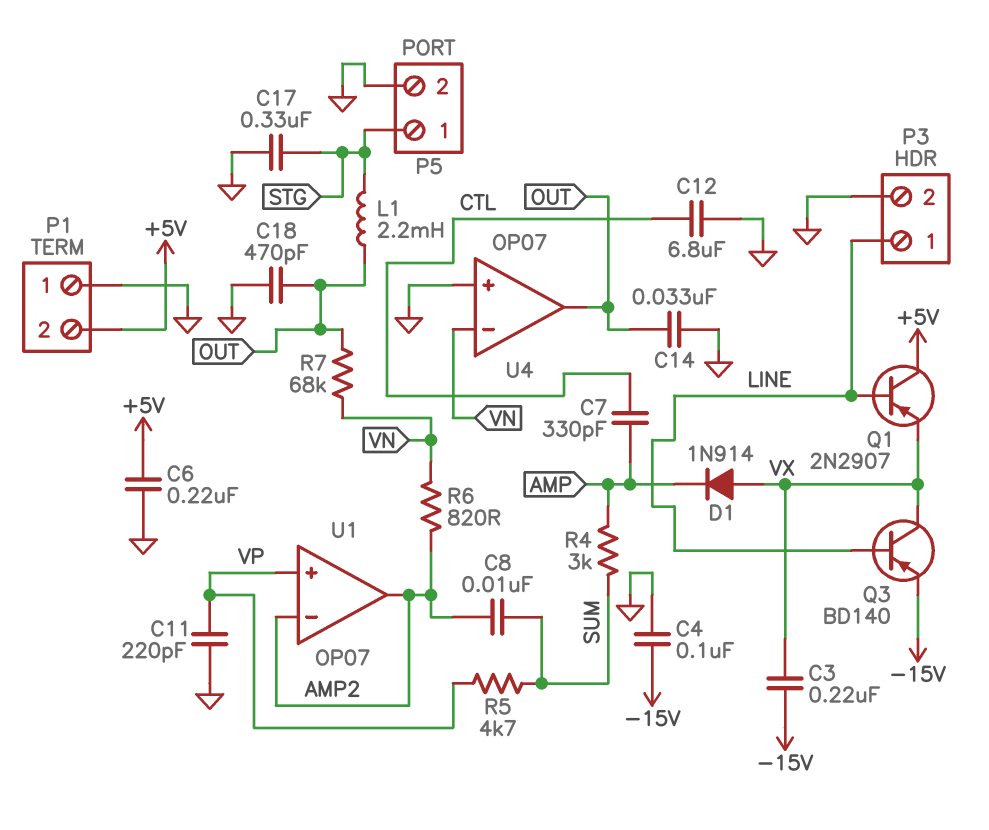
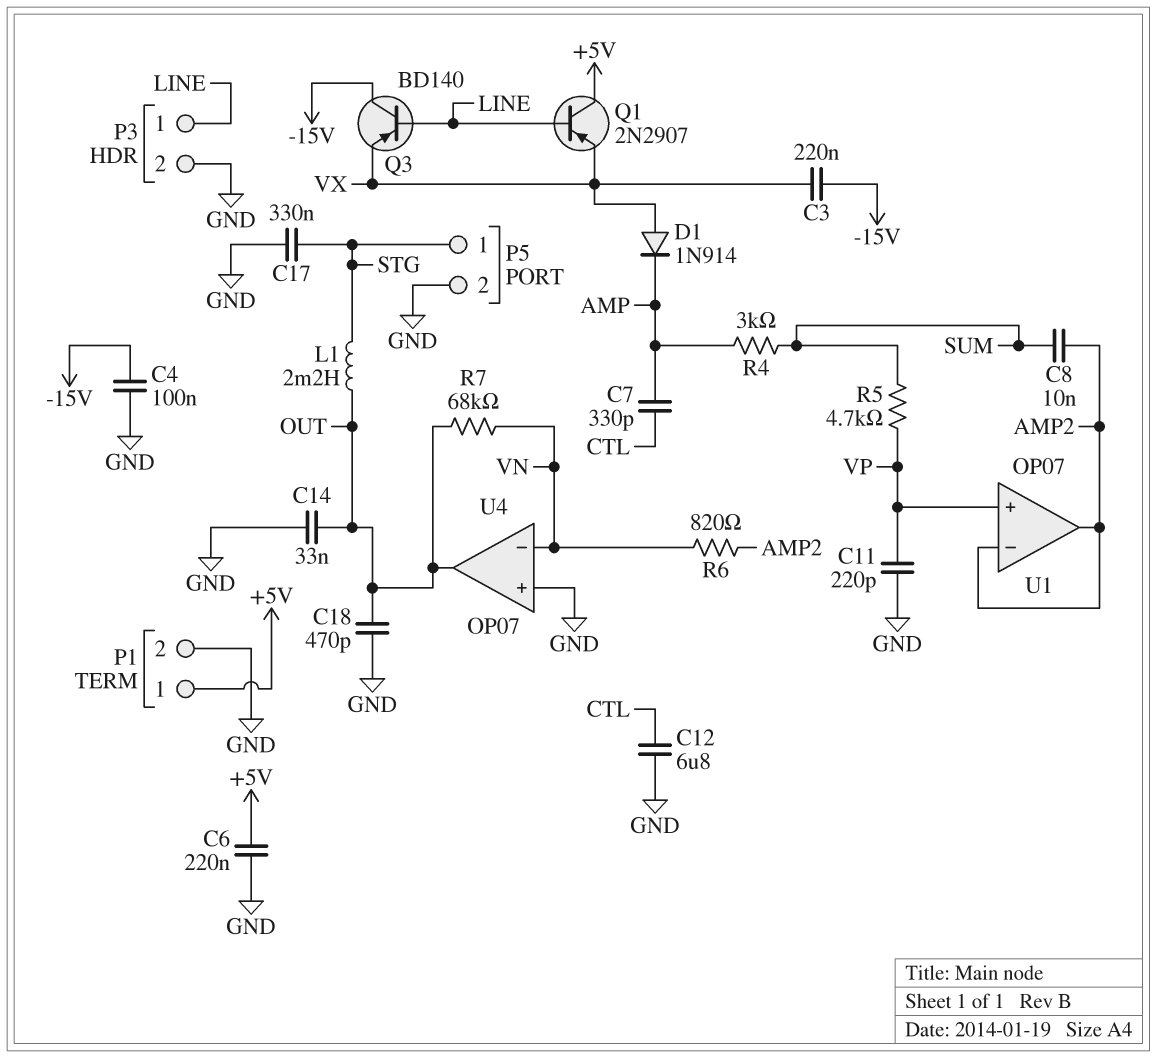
P1 pin 1: GND -> +5V
P1 pin 2: +5V -> GND
Q3: PNP BD140 (B LINE, C VX, E -15V) -> PNP BD140 (B LINE, C -15V, E VX)

